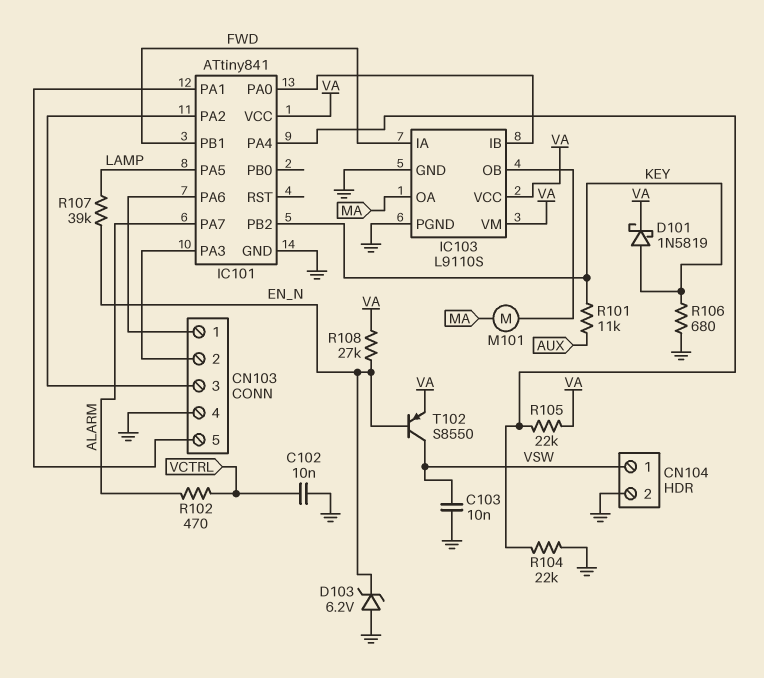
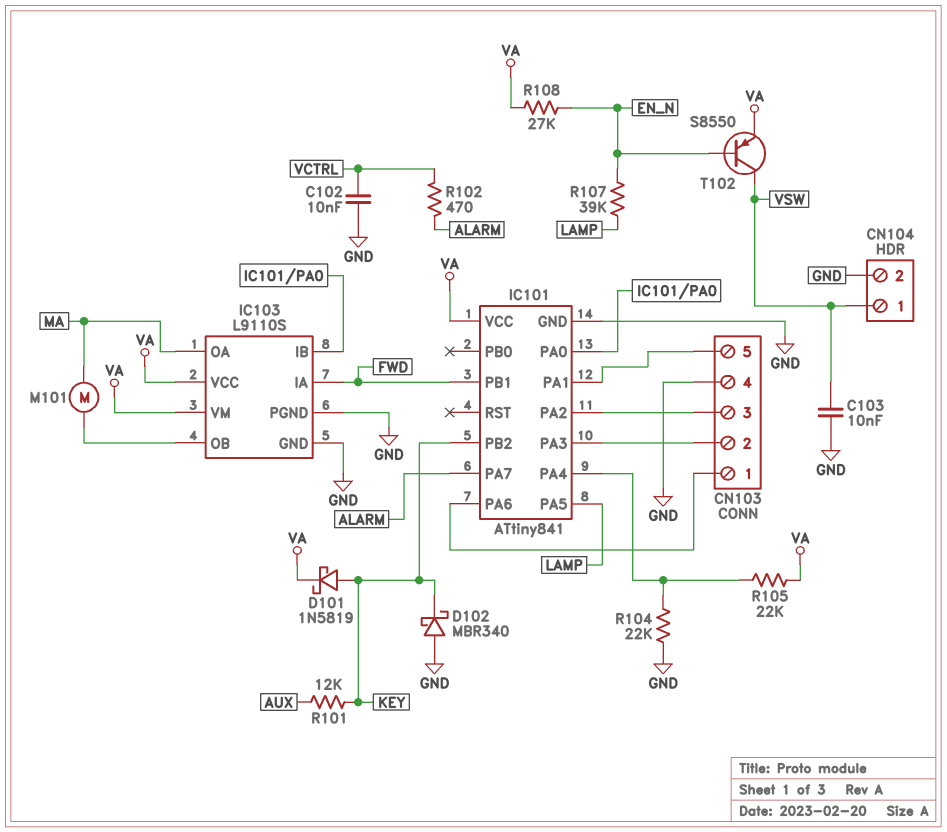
D102: none -> schottky MBR340 (A GND, K KEY)
D103: zener 6.2V (A GND, K EN_N) -> none
R101: 11k (AUX, KEY) -> 12k (AUX, KEY)
R106: 680 (GND, KEY) -> none

